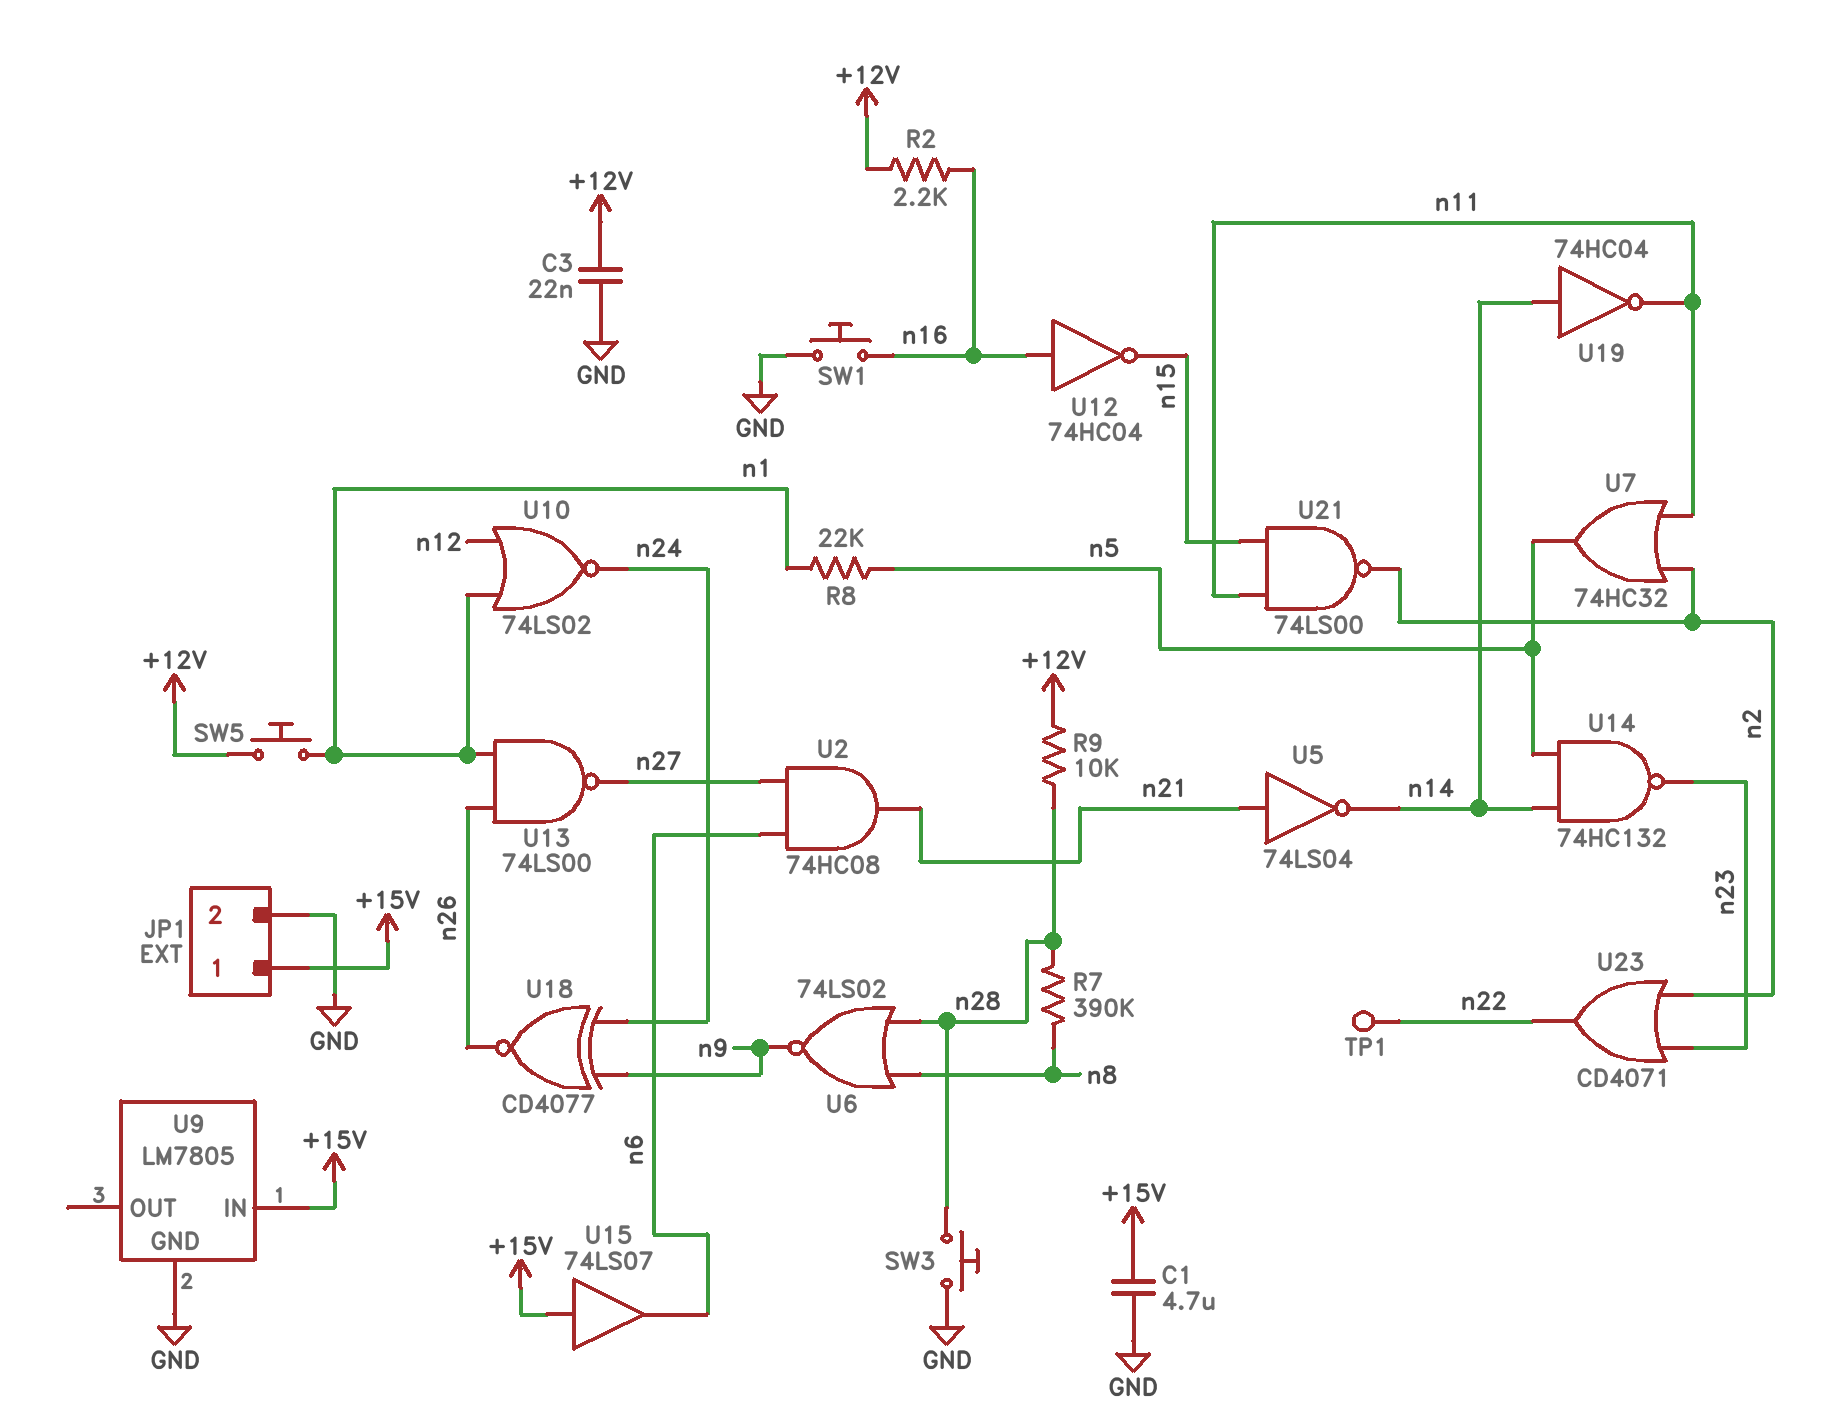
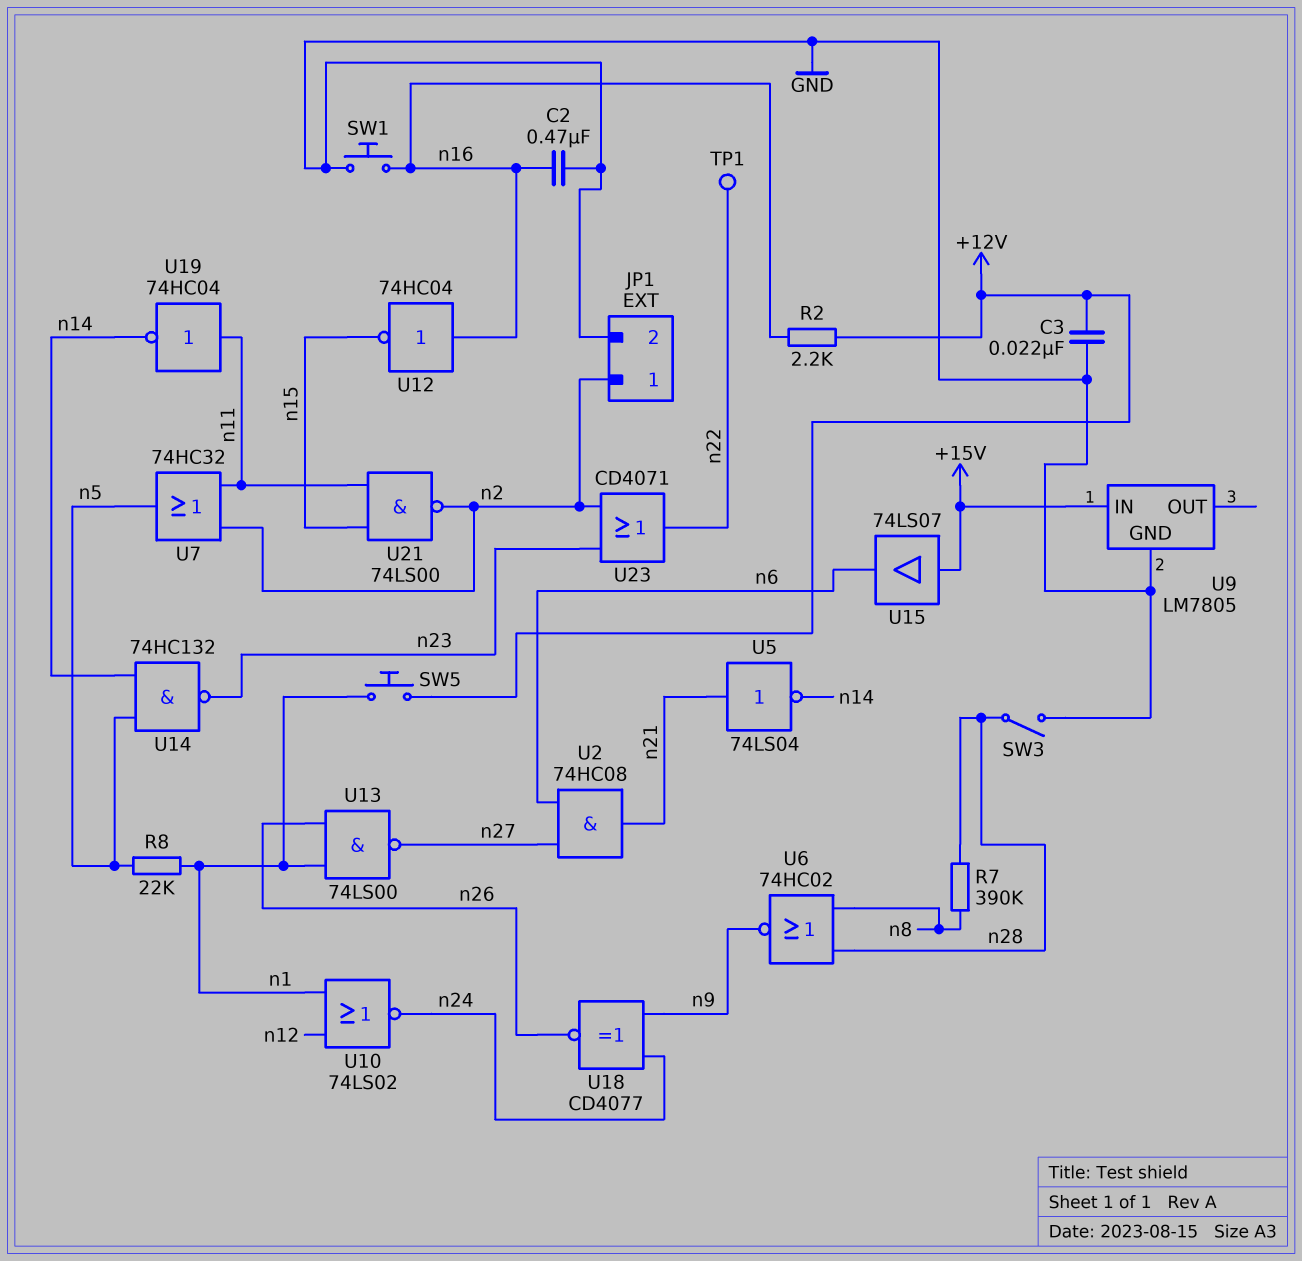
C1: 4.7uF (+15V, GND) -> none
C2: none -> 470nF (GND, n16)
JP1 pin 1: +15V -> n2
R9: 10k (+12V, n28) -> none
SW3: button (GND, n28) -> switch (GND, n28)
U6: NOR 74LS02 (in n8, in n28, out n9) -> NOR 74HC02 (in n8, in n28, out n9)
U19: NOT 74HC04 (in n14, out n11) -> NOT 74HC04 (in n11, out n14)

